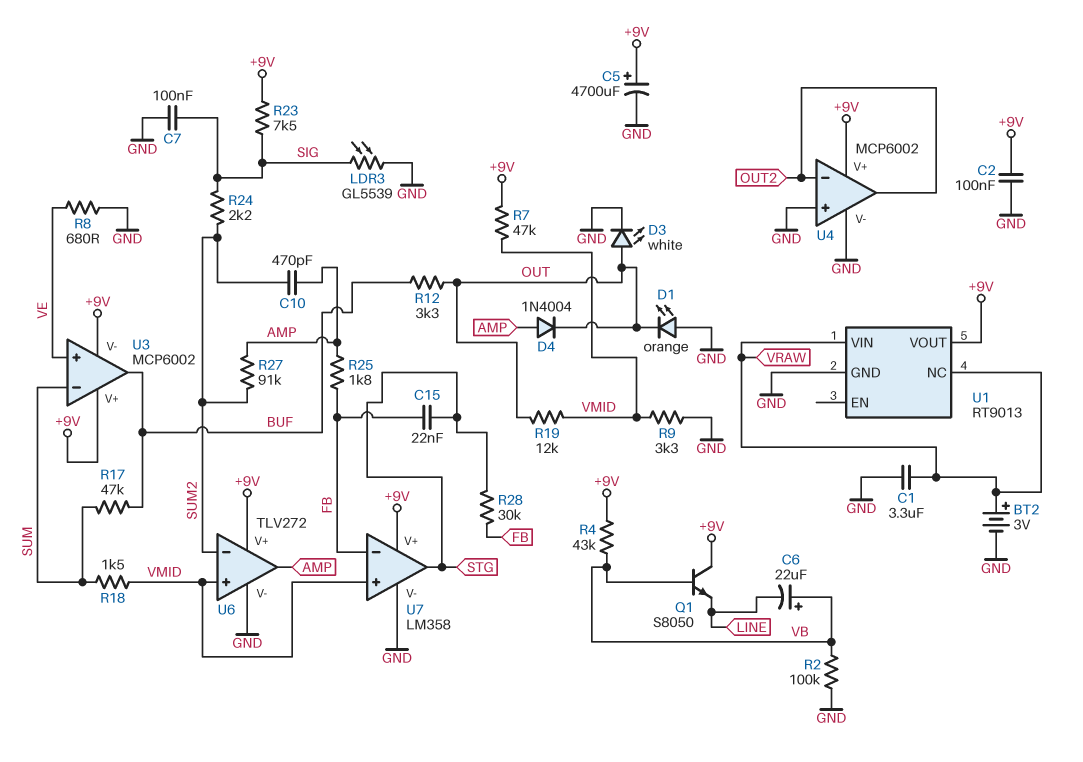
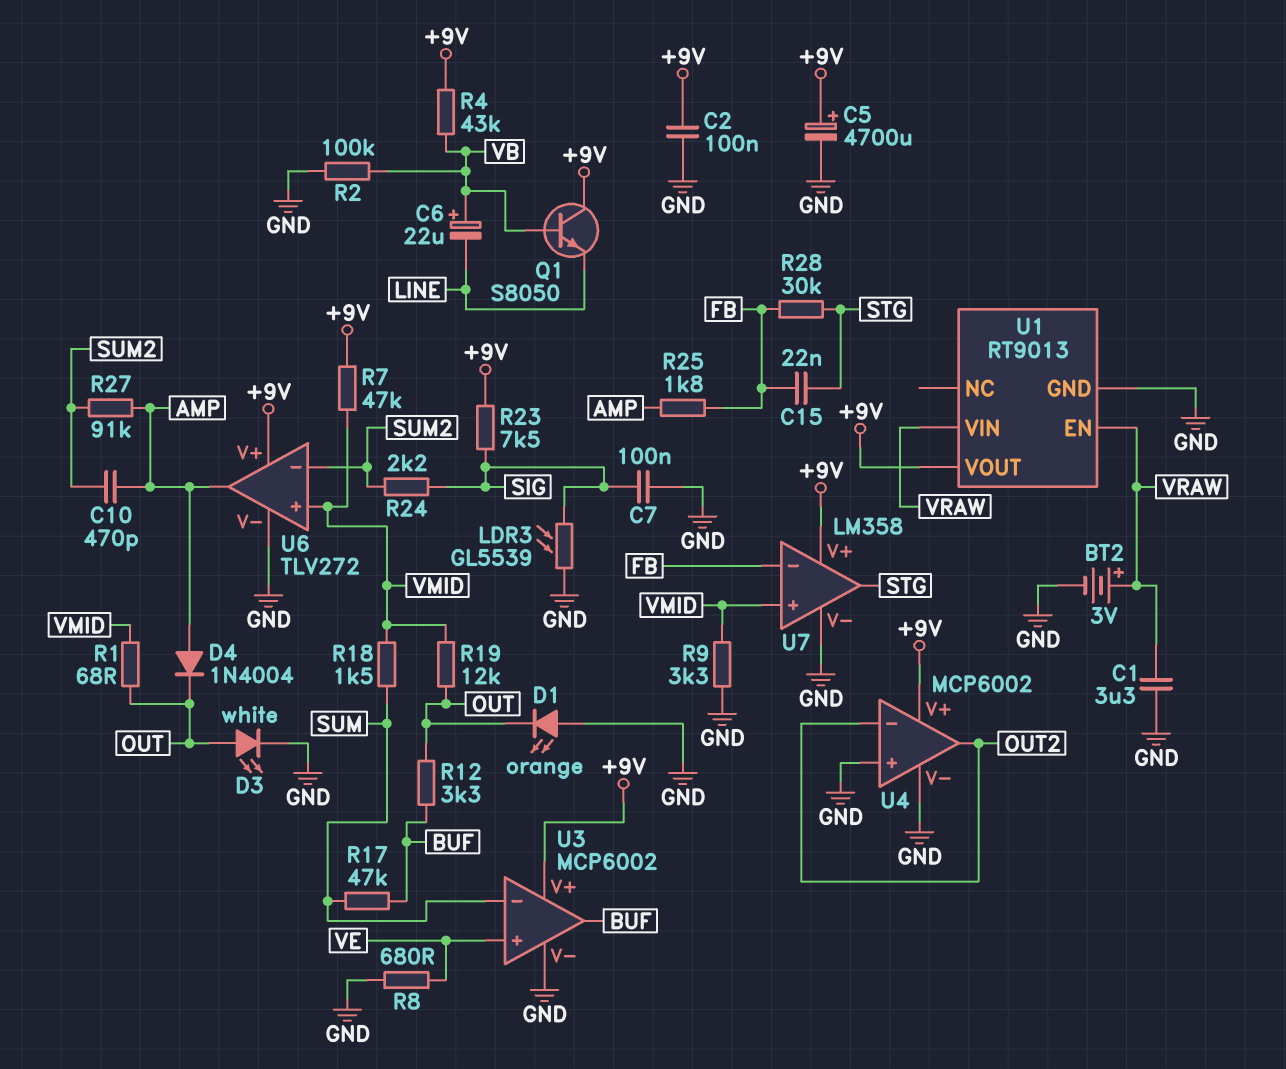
R1: none -> 68 (OUT, VMID)
U1 pin EN: none -> VRAW
U1 pin NC: VRAW -> none
U3 pin V-: +9V -> GND

